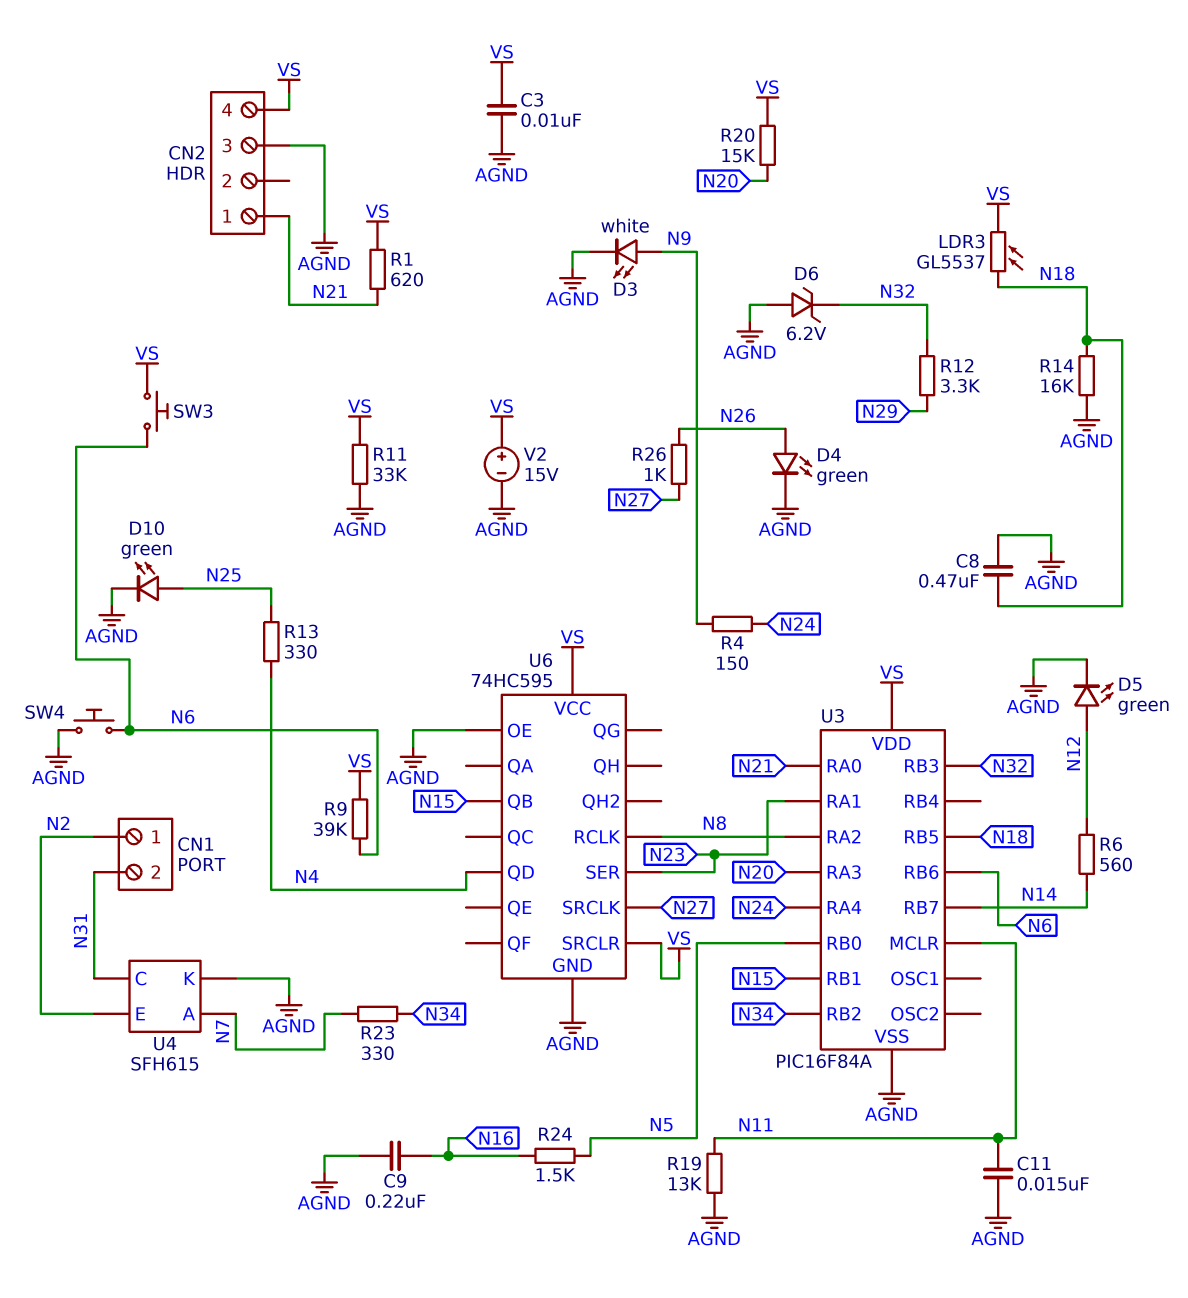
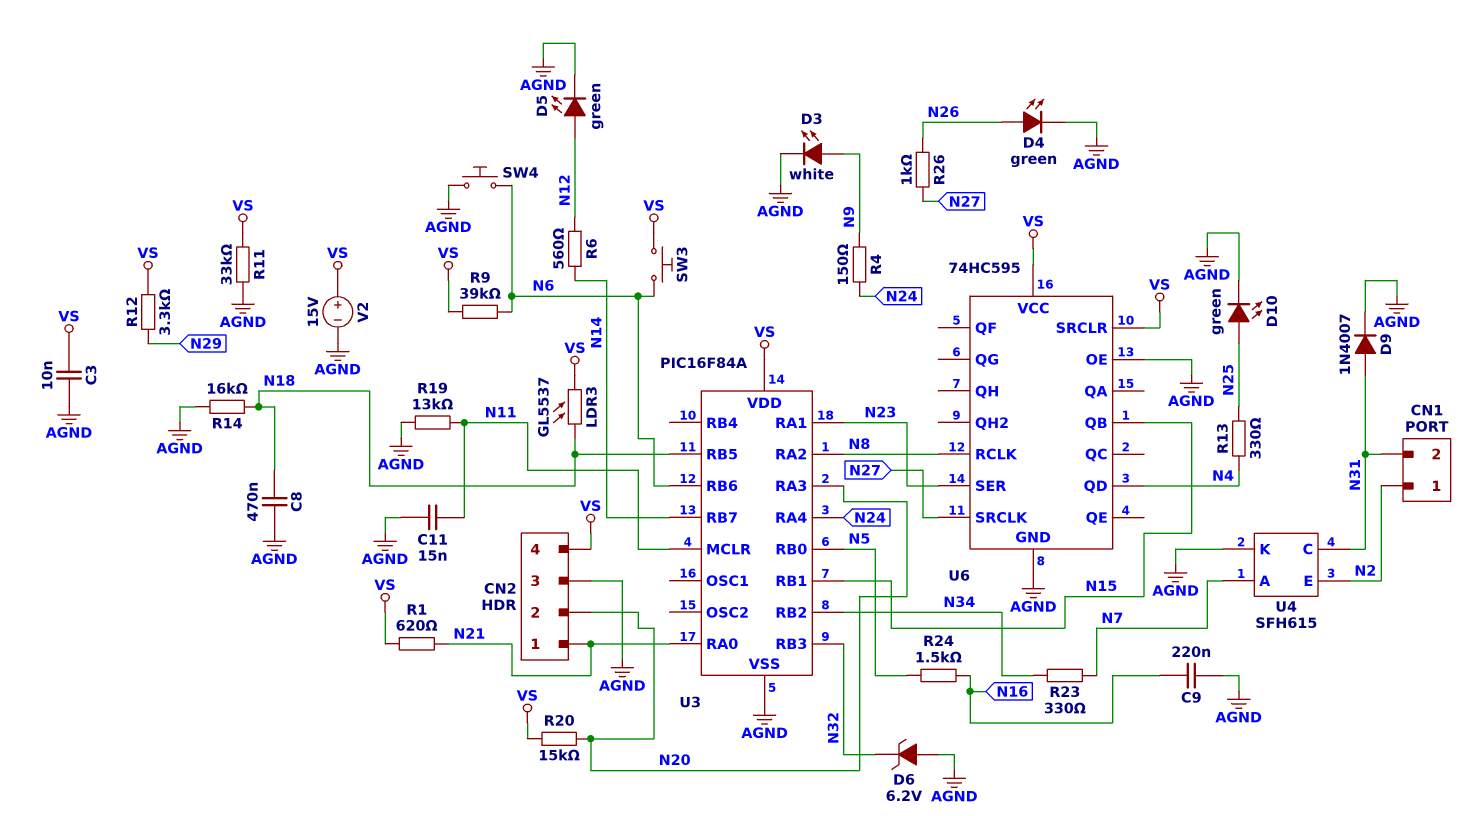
CN2 pin 2: none -> N20
D9: none -> diode 1N4007 (A N31, K AGND)
R12: 3.3k (N29, N32) -> 3.3k (N29, VS)

